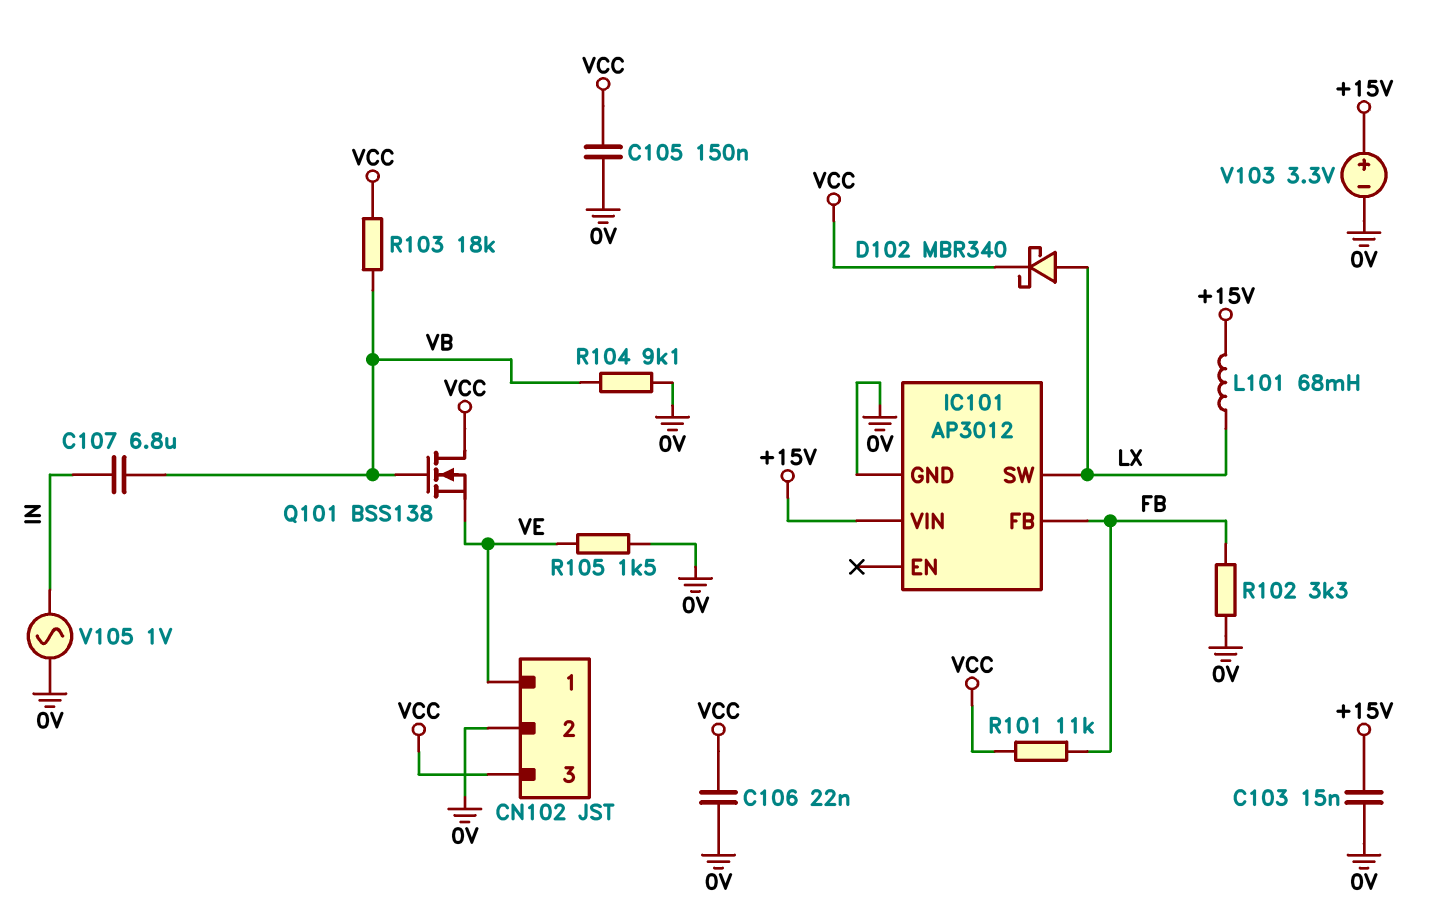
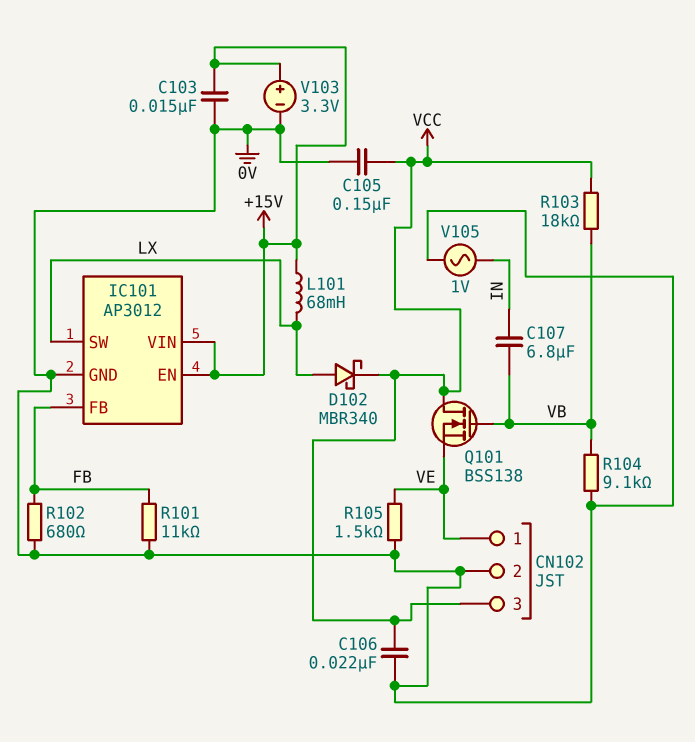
IC101 pin EN: none -> +15V
R101: 11k (FB, VCC) -> 11k (0V, FB)
R102: 3.3k (0V, FB) -> 680 (0V, FB)

